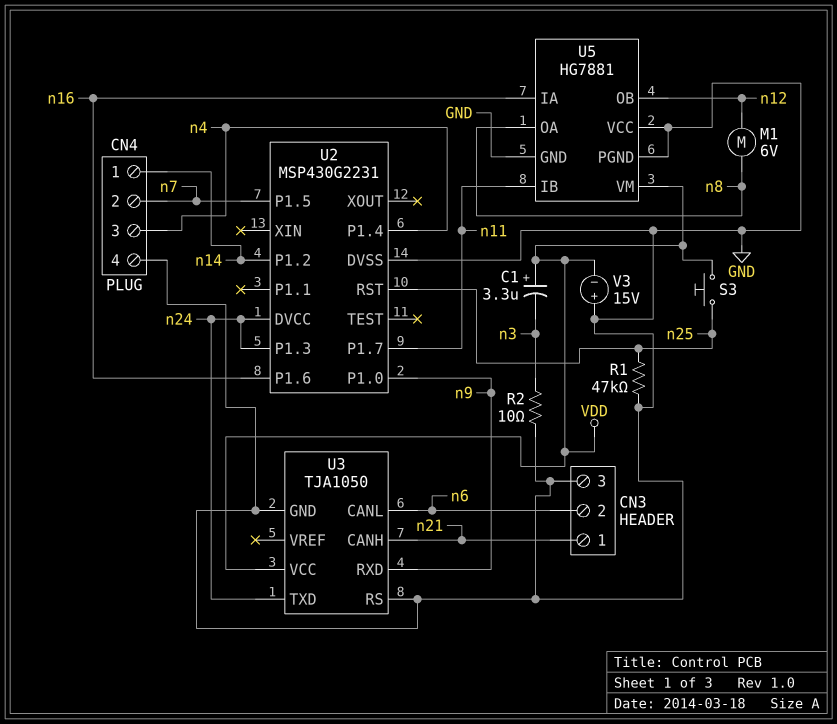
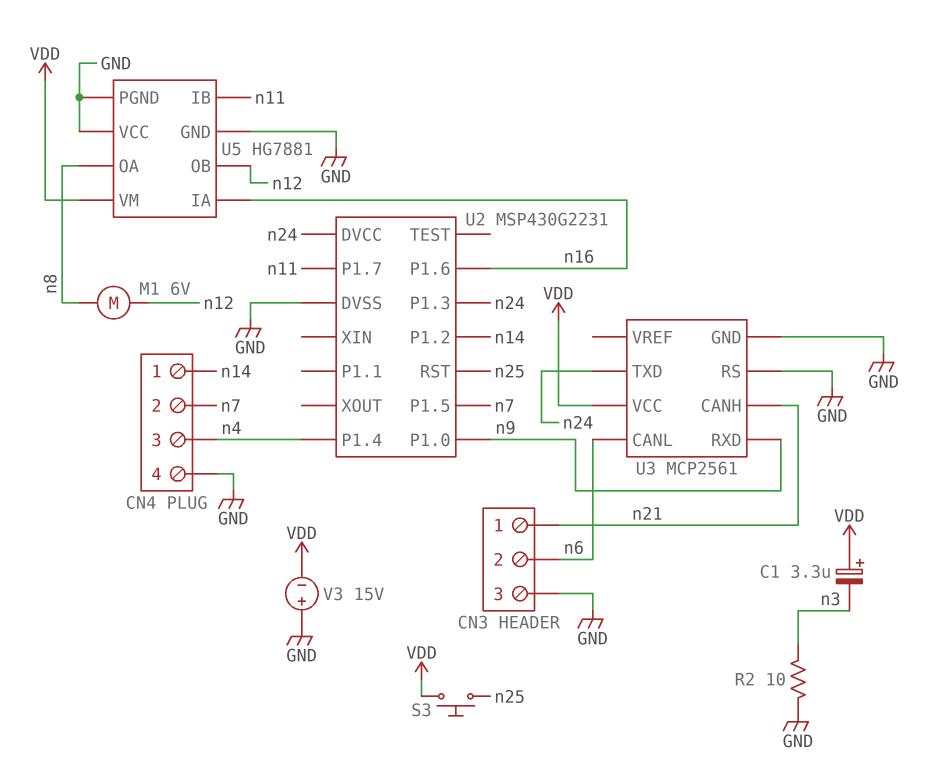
R1: 47k (GND, n25) -> none
U3: TJA1050 -> MCP2561

